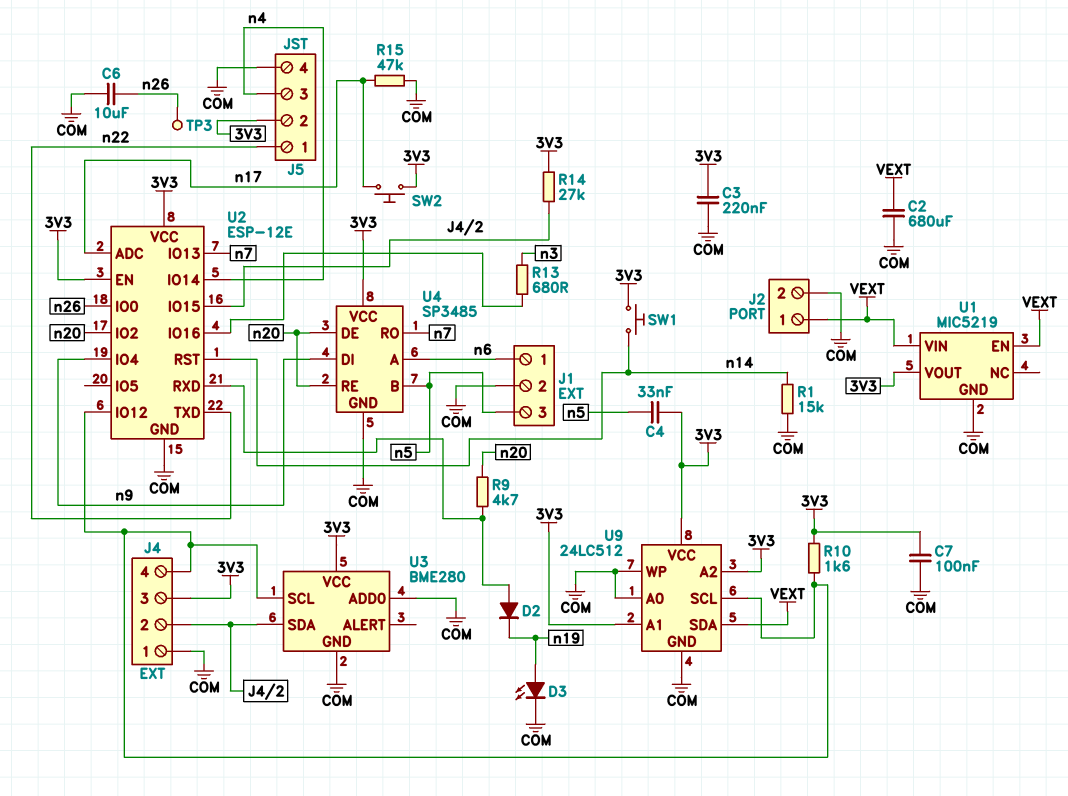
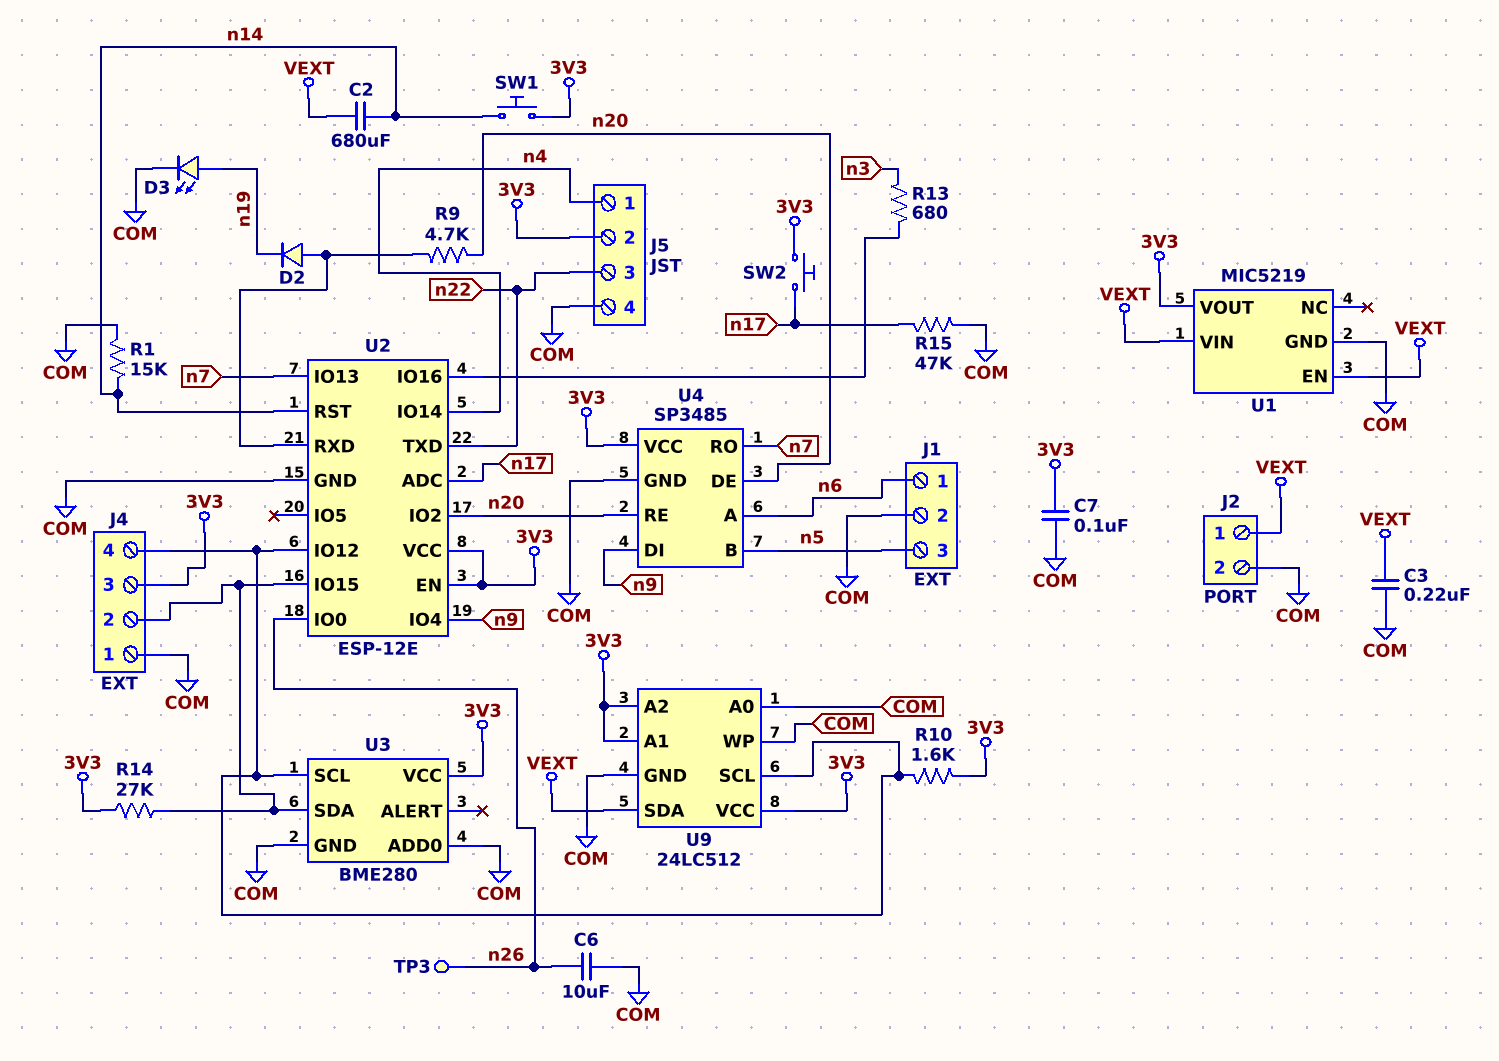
C2: 680uF (COM, VEXT) -> 680uF (VEXT, n14)
C3: 220nF (3V3, COM) -> 220nF (COM, VEXT)
C4: 33nF (3V3, n5) -> none
J5 pin 1: n22 -> n4
J5 pin 3: n4 -> n22

